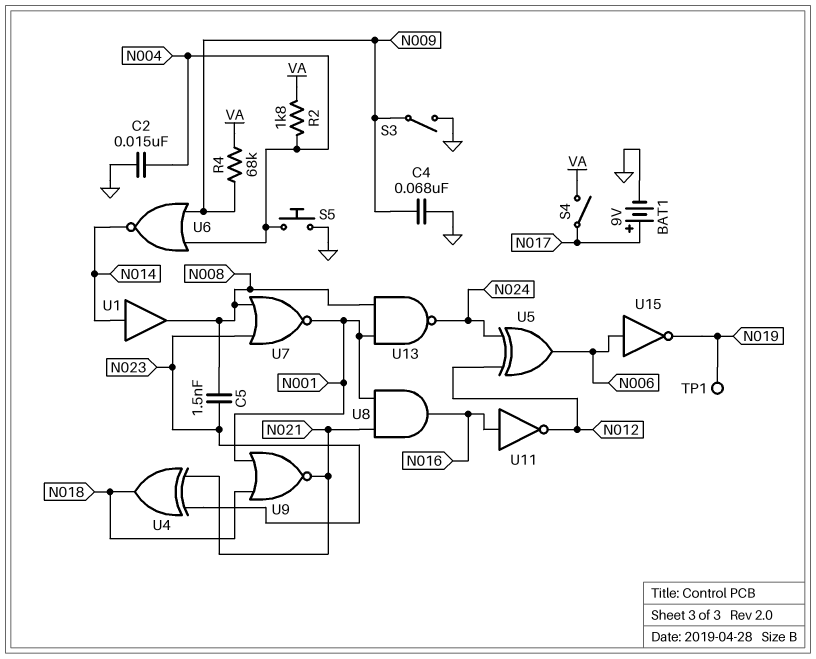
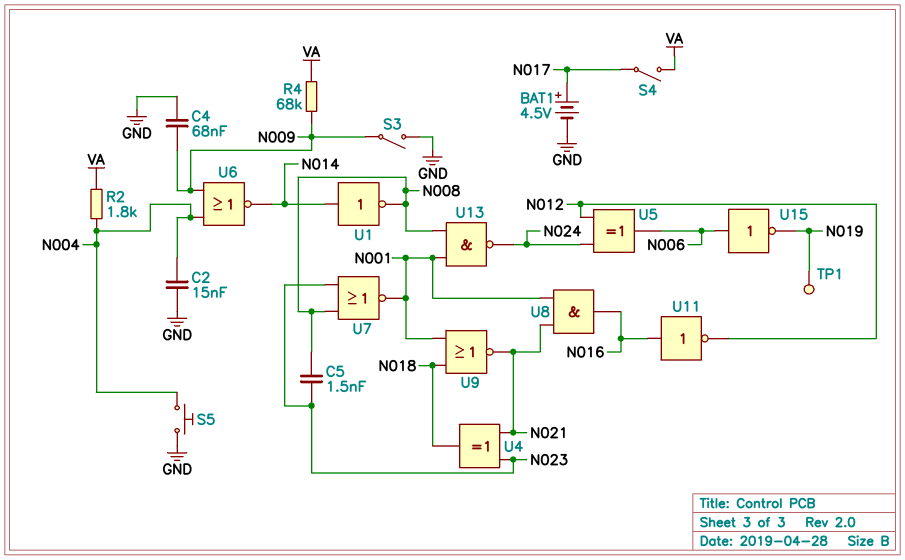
BAT1: 9V (plus N017, minus GND) -> 4.5V (plus N017, minus GND)
U1: buffer (in N014, out N008) -> NOT (in N014, out N008)

